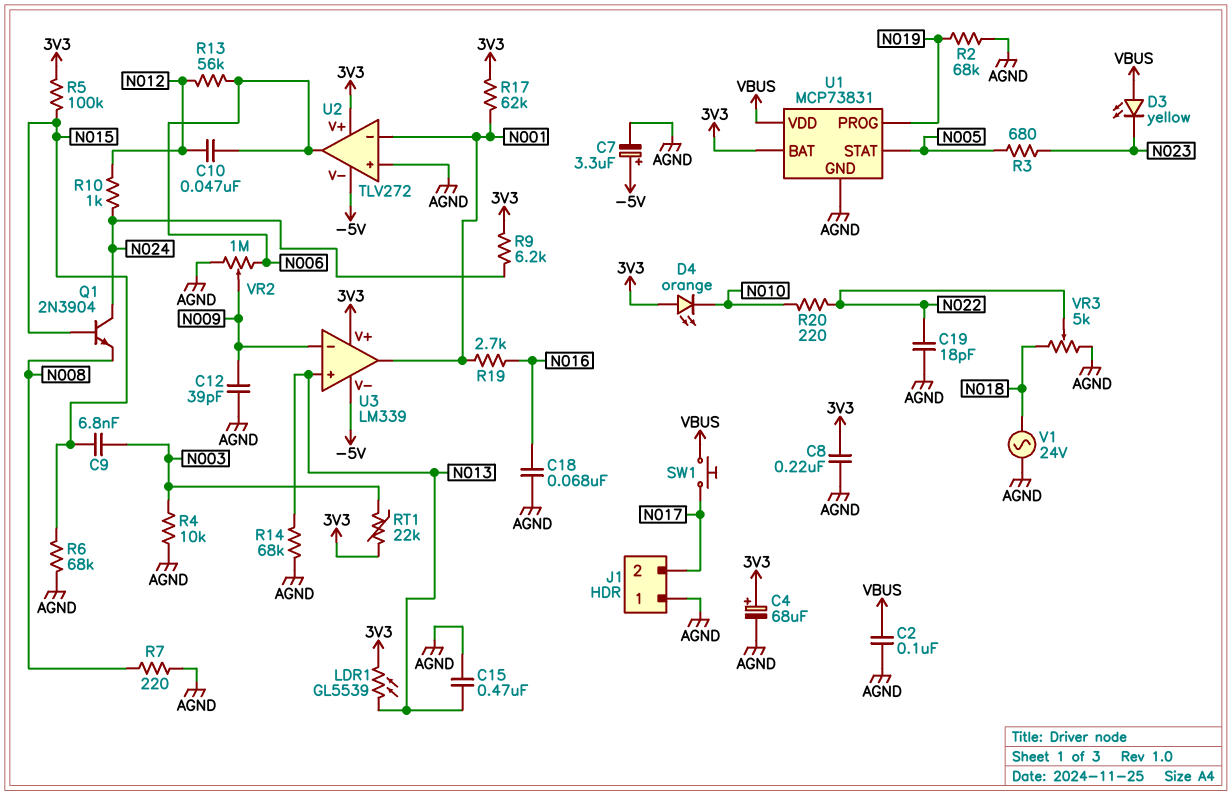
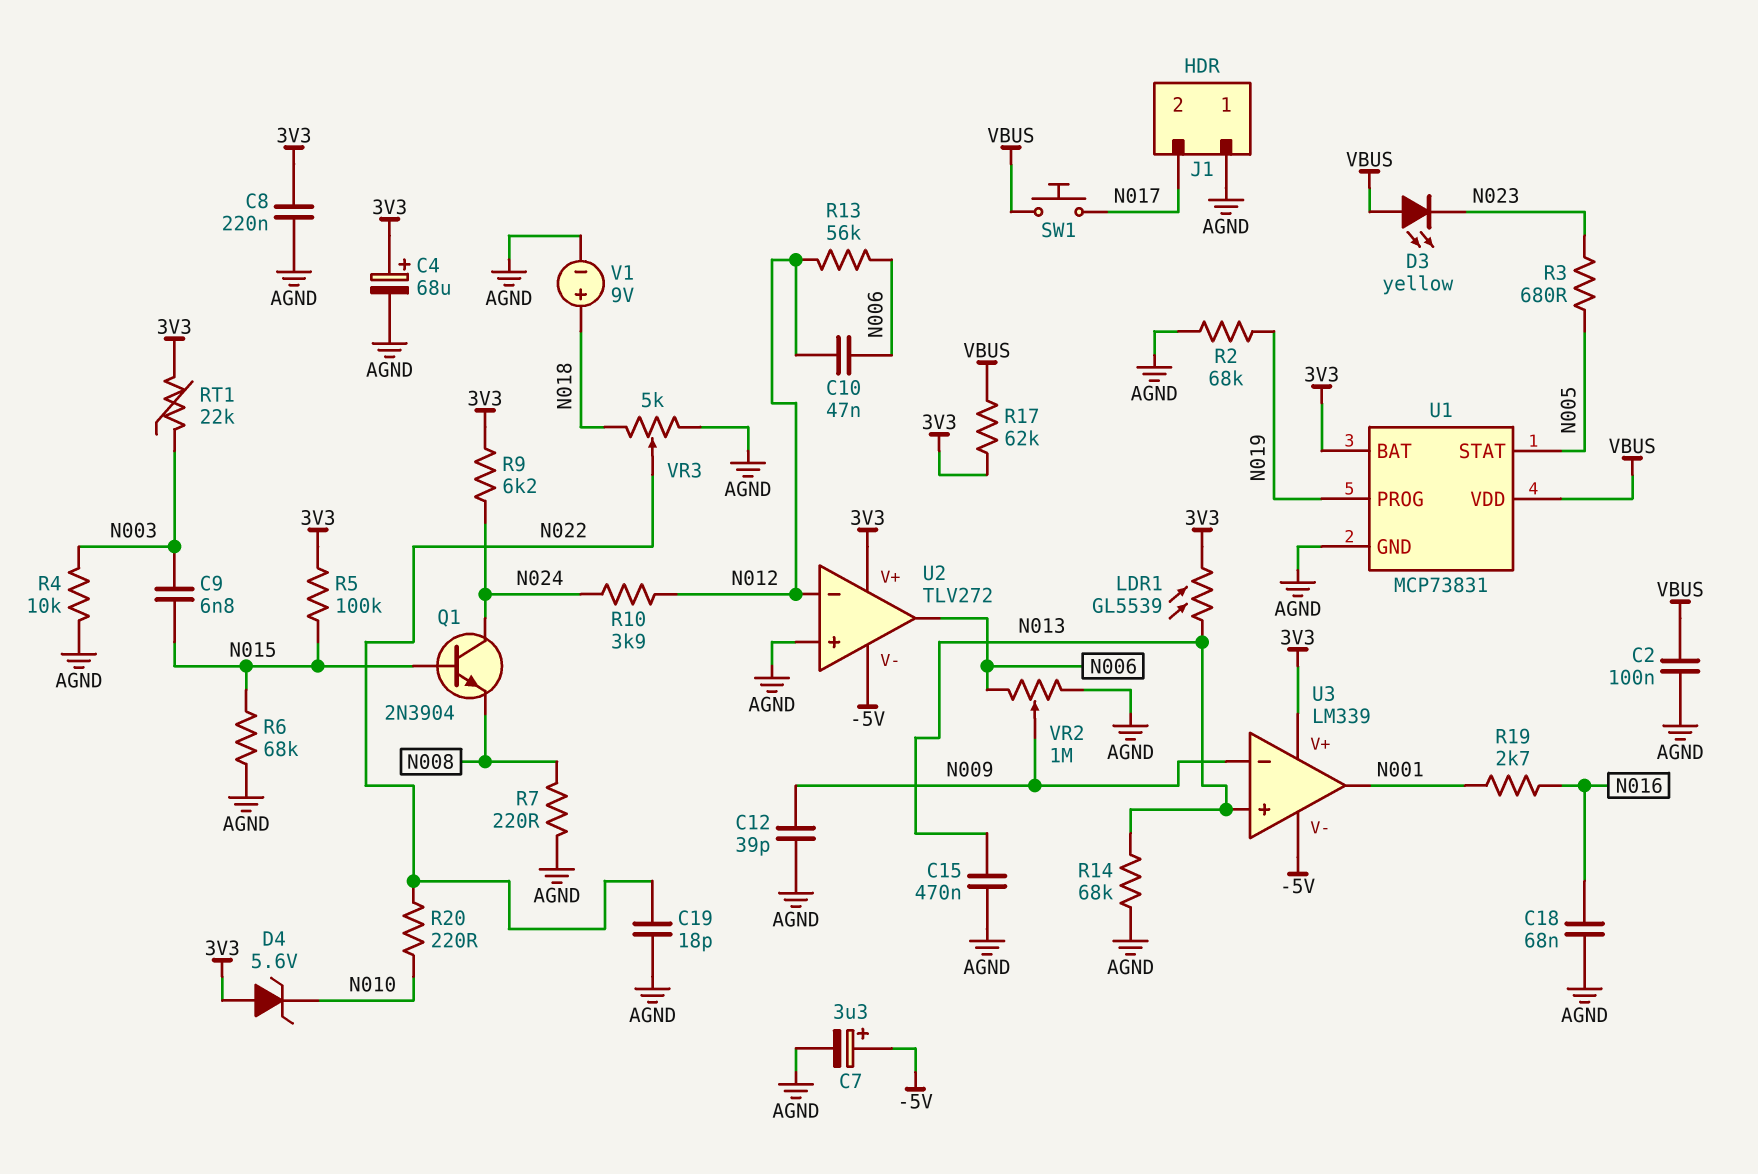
D4: LED orange (A 3V3, K N010) -> zener 5.6V (A 3V3, K N010)
R10: 1k (N012, N024) -> 3.9k (N012, N024)
R17: 62k (3V3, N001) -> 62k (3V3, VBUS)
U2 pin in-: N001 -> N012
V1: AC 24V (AGND, N018) -> 9V (plus N018, minus AGND)

